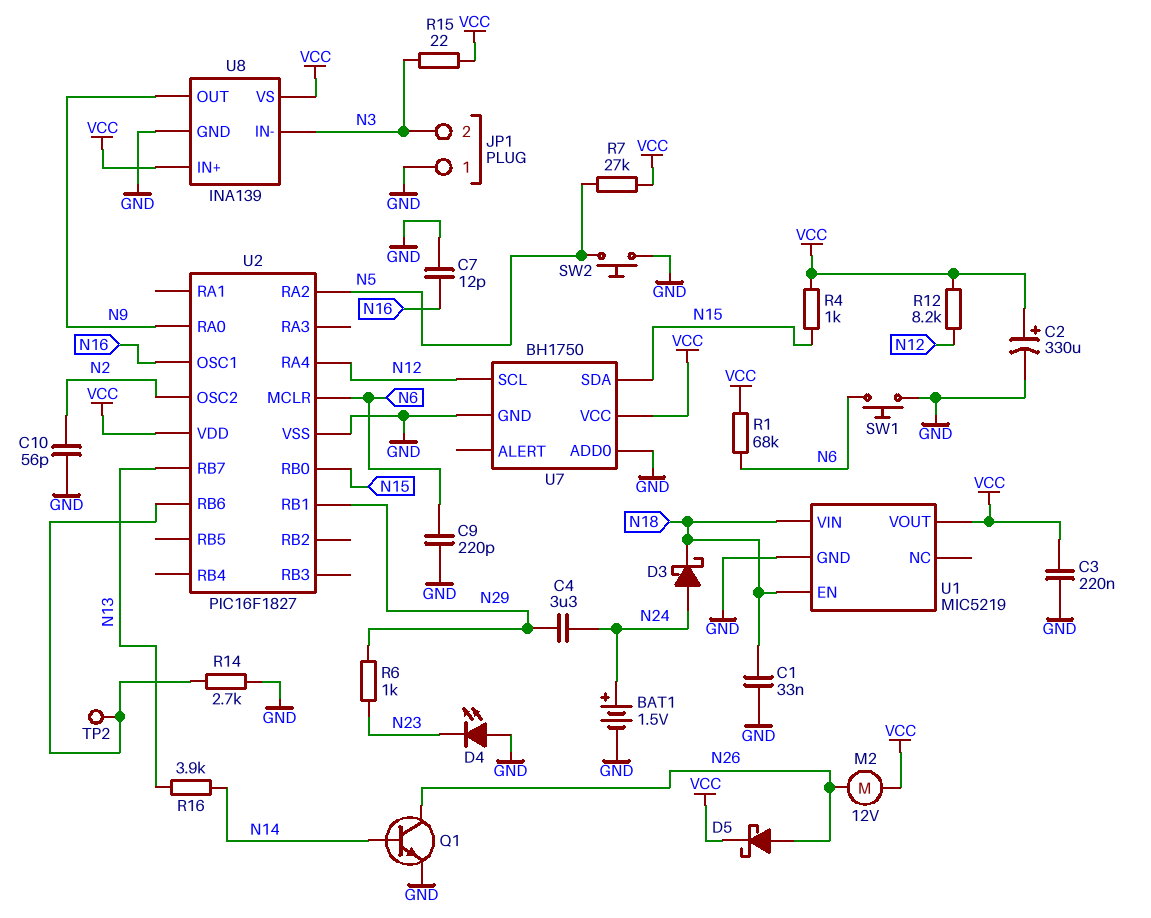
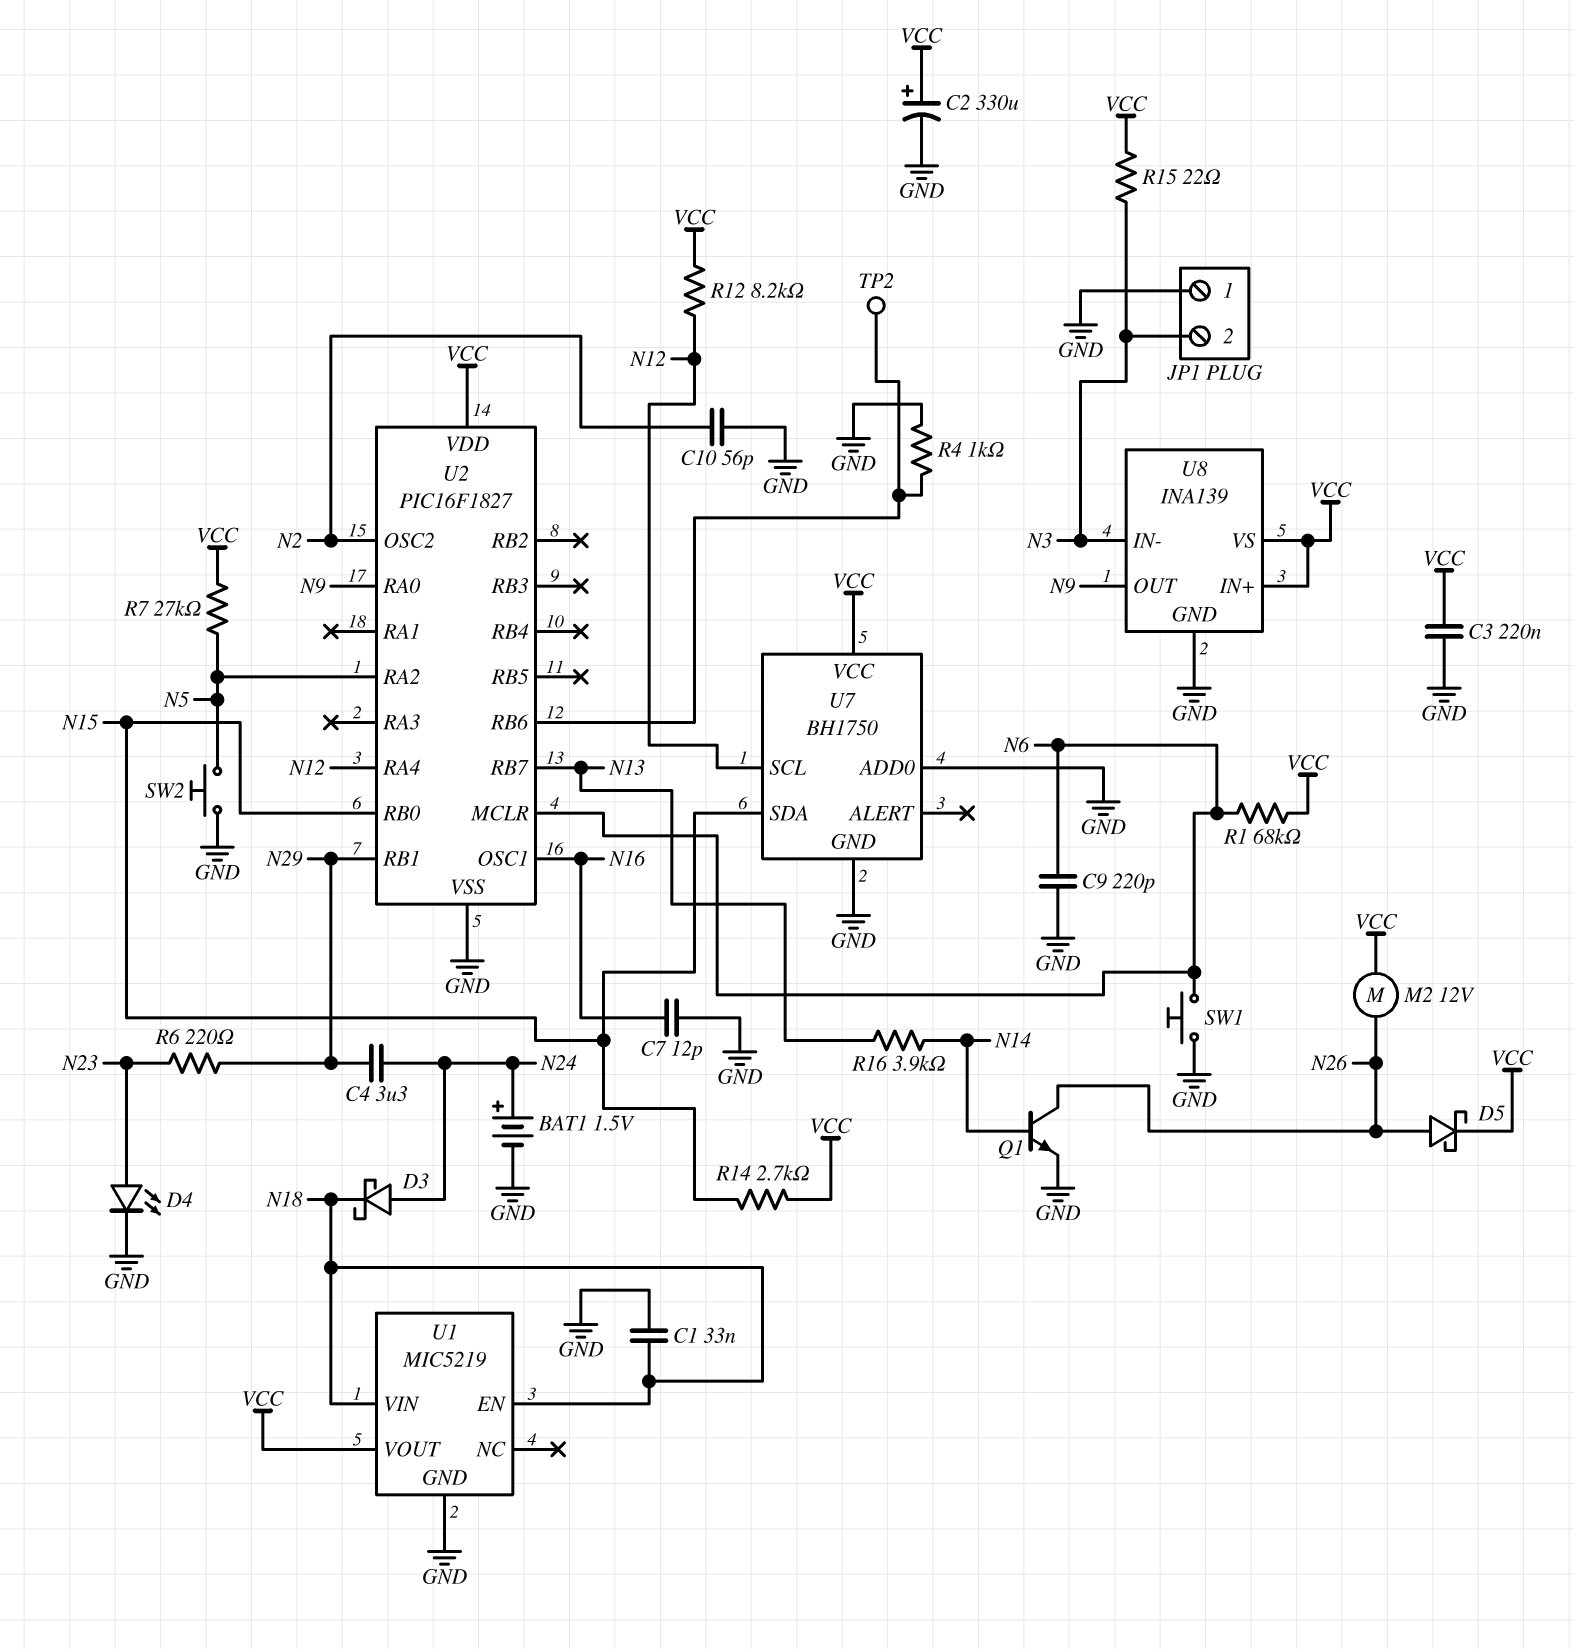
D4: LED (A GND, K N23) -> LED (A N23, K GND)
R4: 1k (N15, VCC) -> 1k (GND, U2/RB6)
R6: 1k (N23, N29) -> 220 (N23, N29)
R14: 2.7k (GND, U2/RB6) -> 2.7k (N15, VCC)

